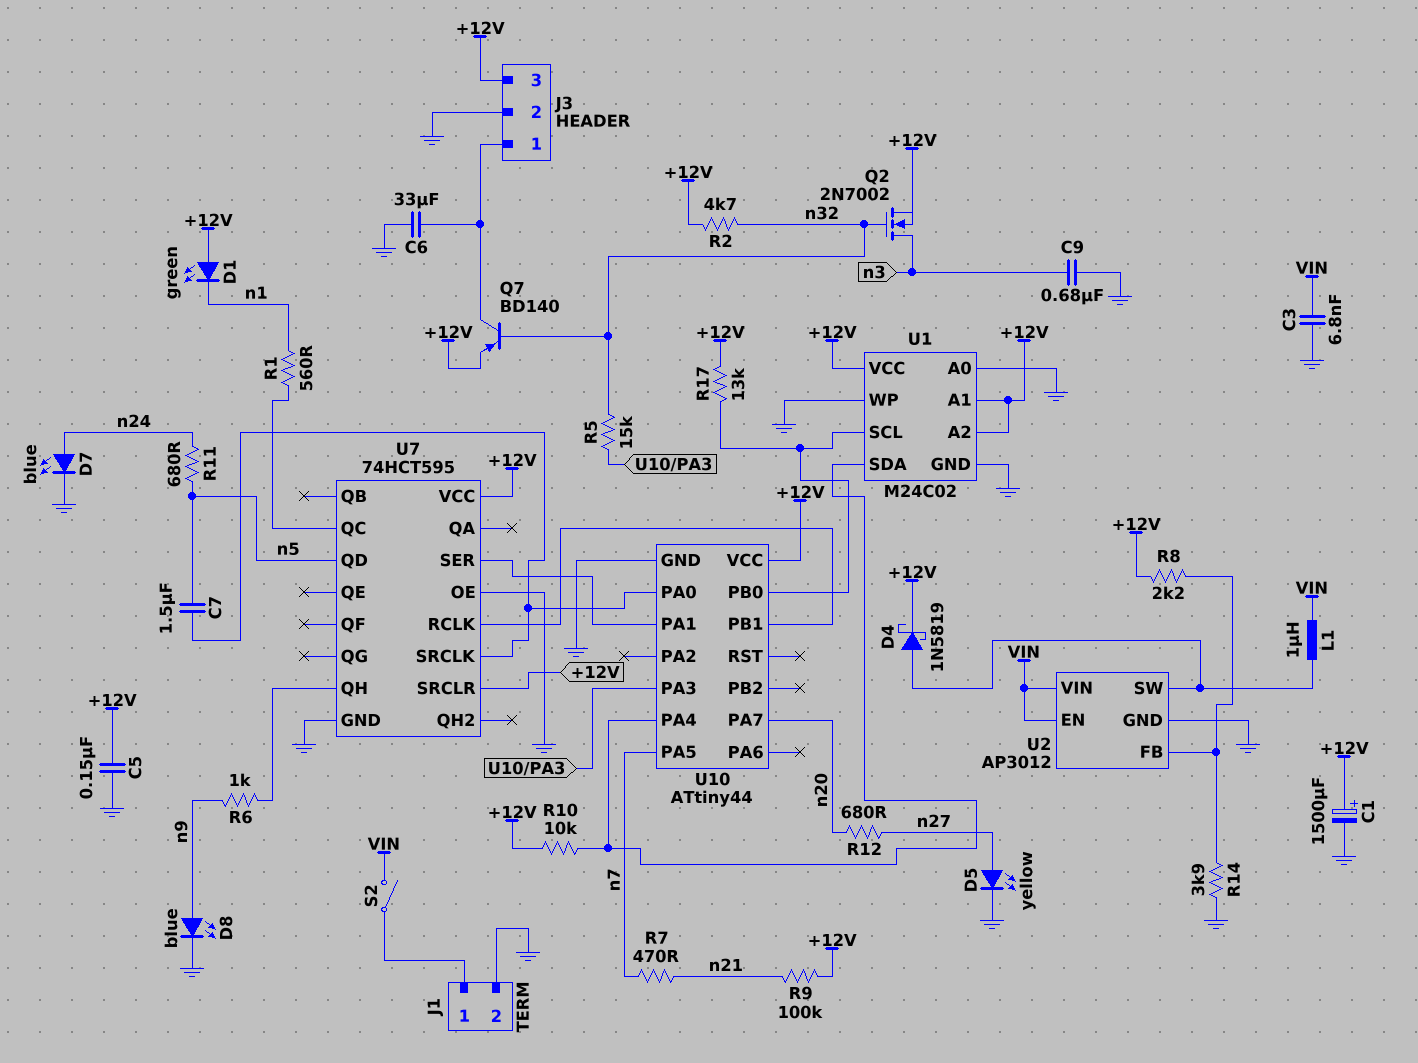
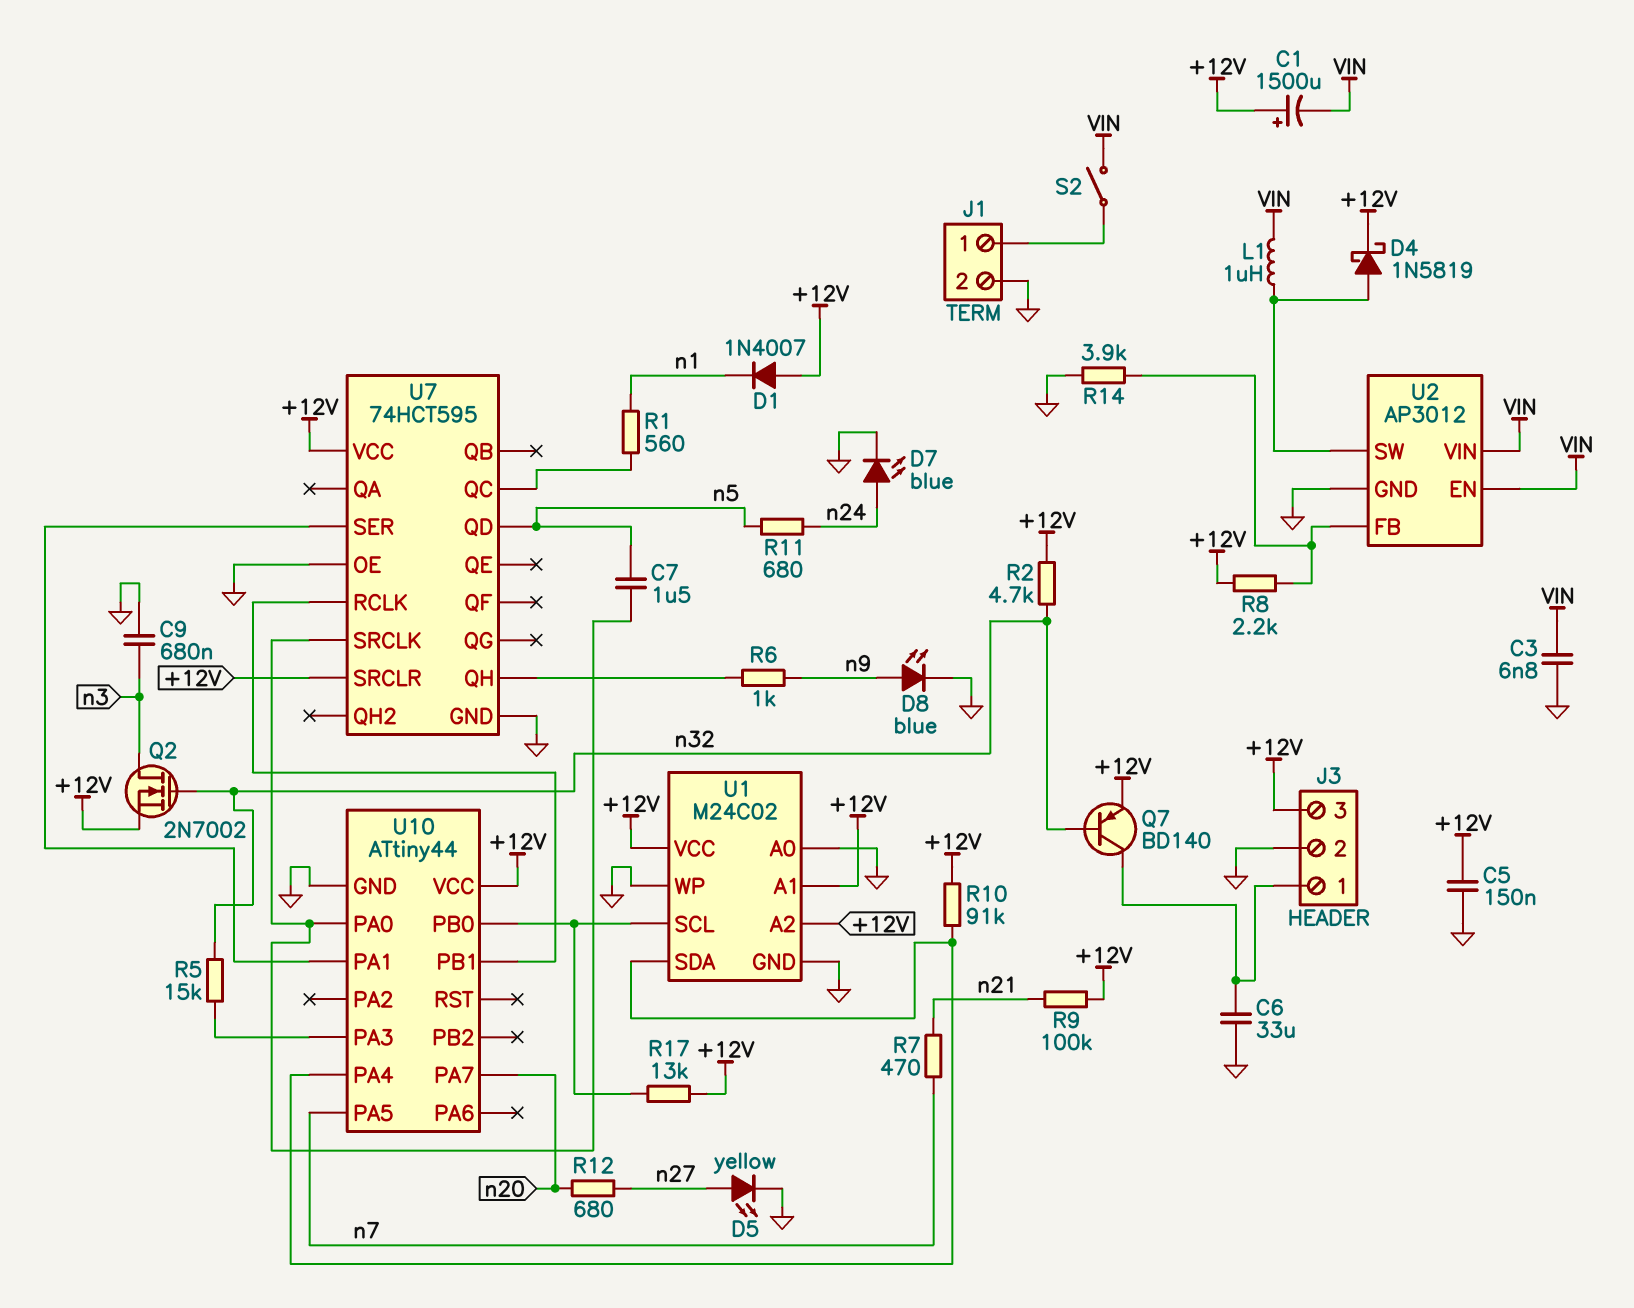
C1: 1500uF (plus +12V, minus GND) -> 1500uF (plus +12V, minus VIN)
D1: LED green (A +12V, K n1) -> diode 1N4007 (A +12V, K n1)
R10: 10k (+12V, U1/SDA) -> 91k (+12V, U1/SDA)

